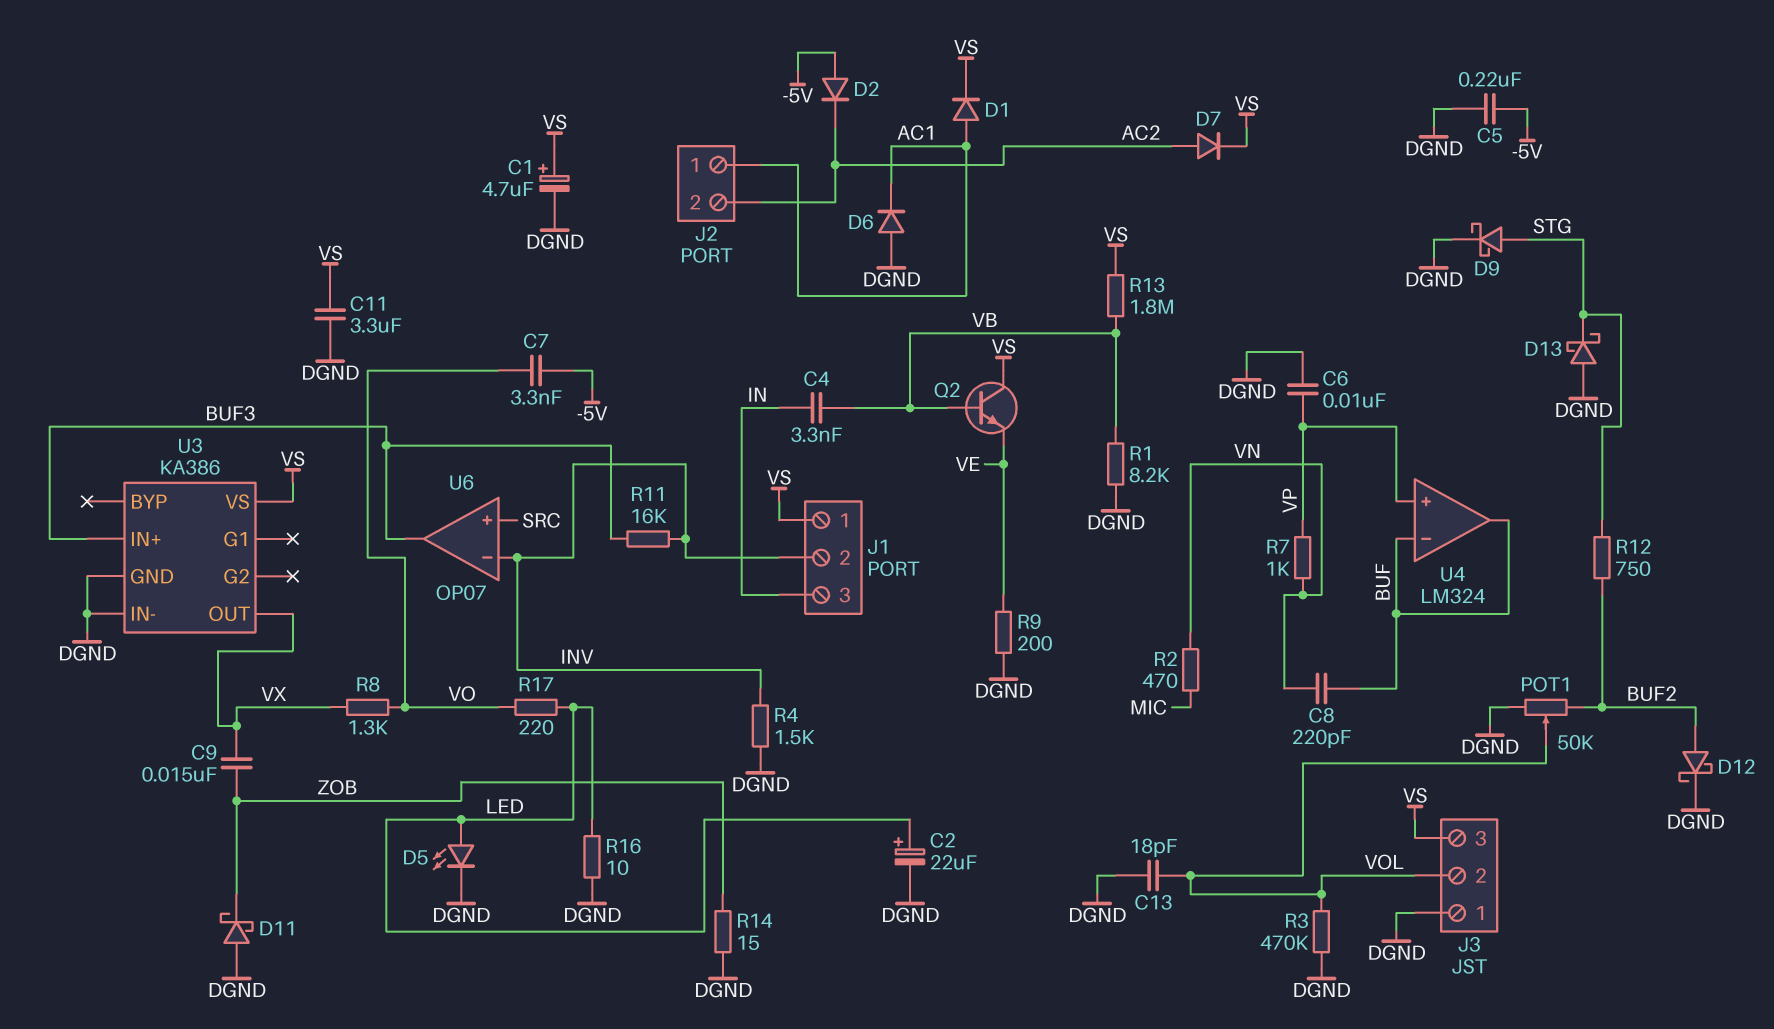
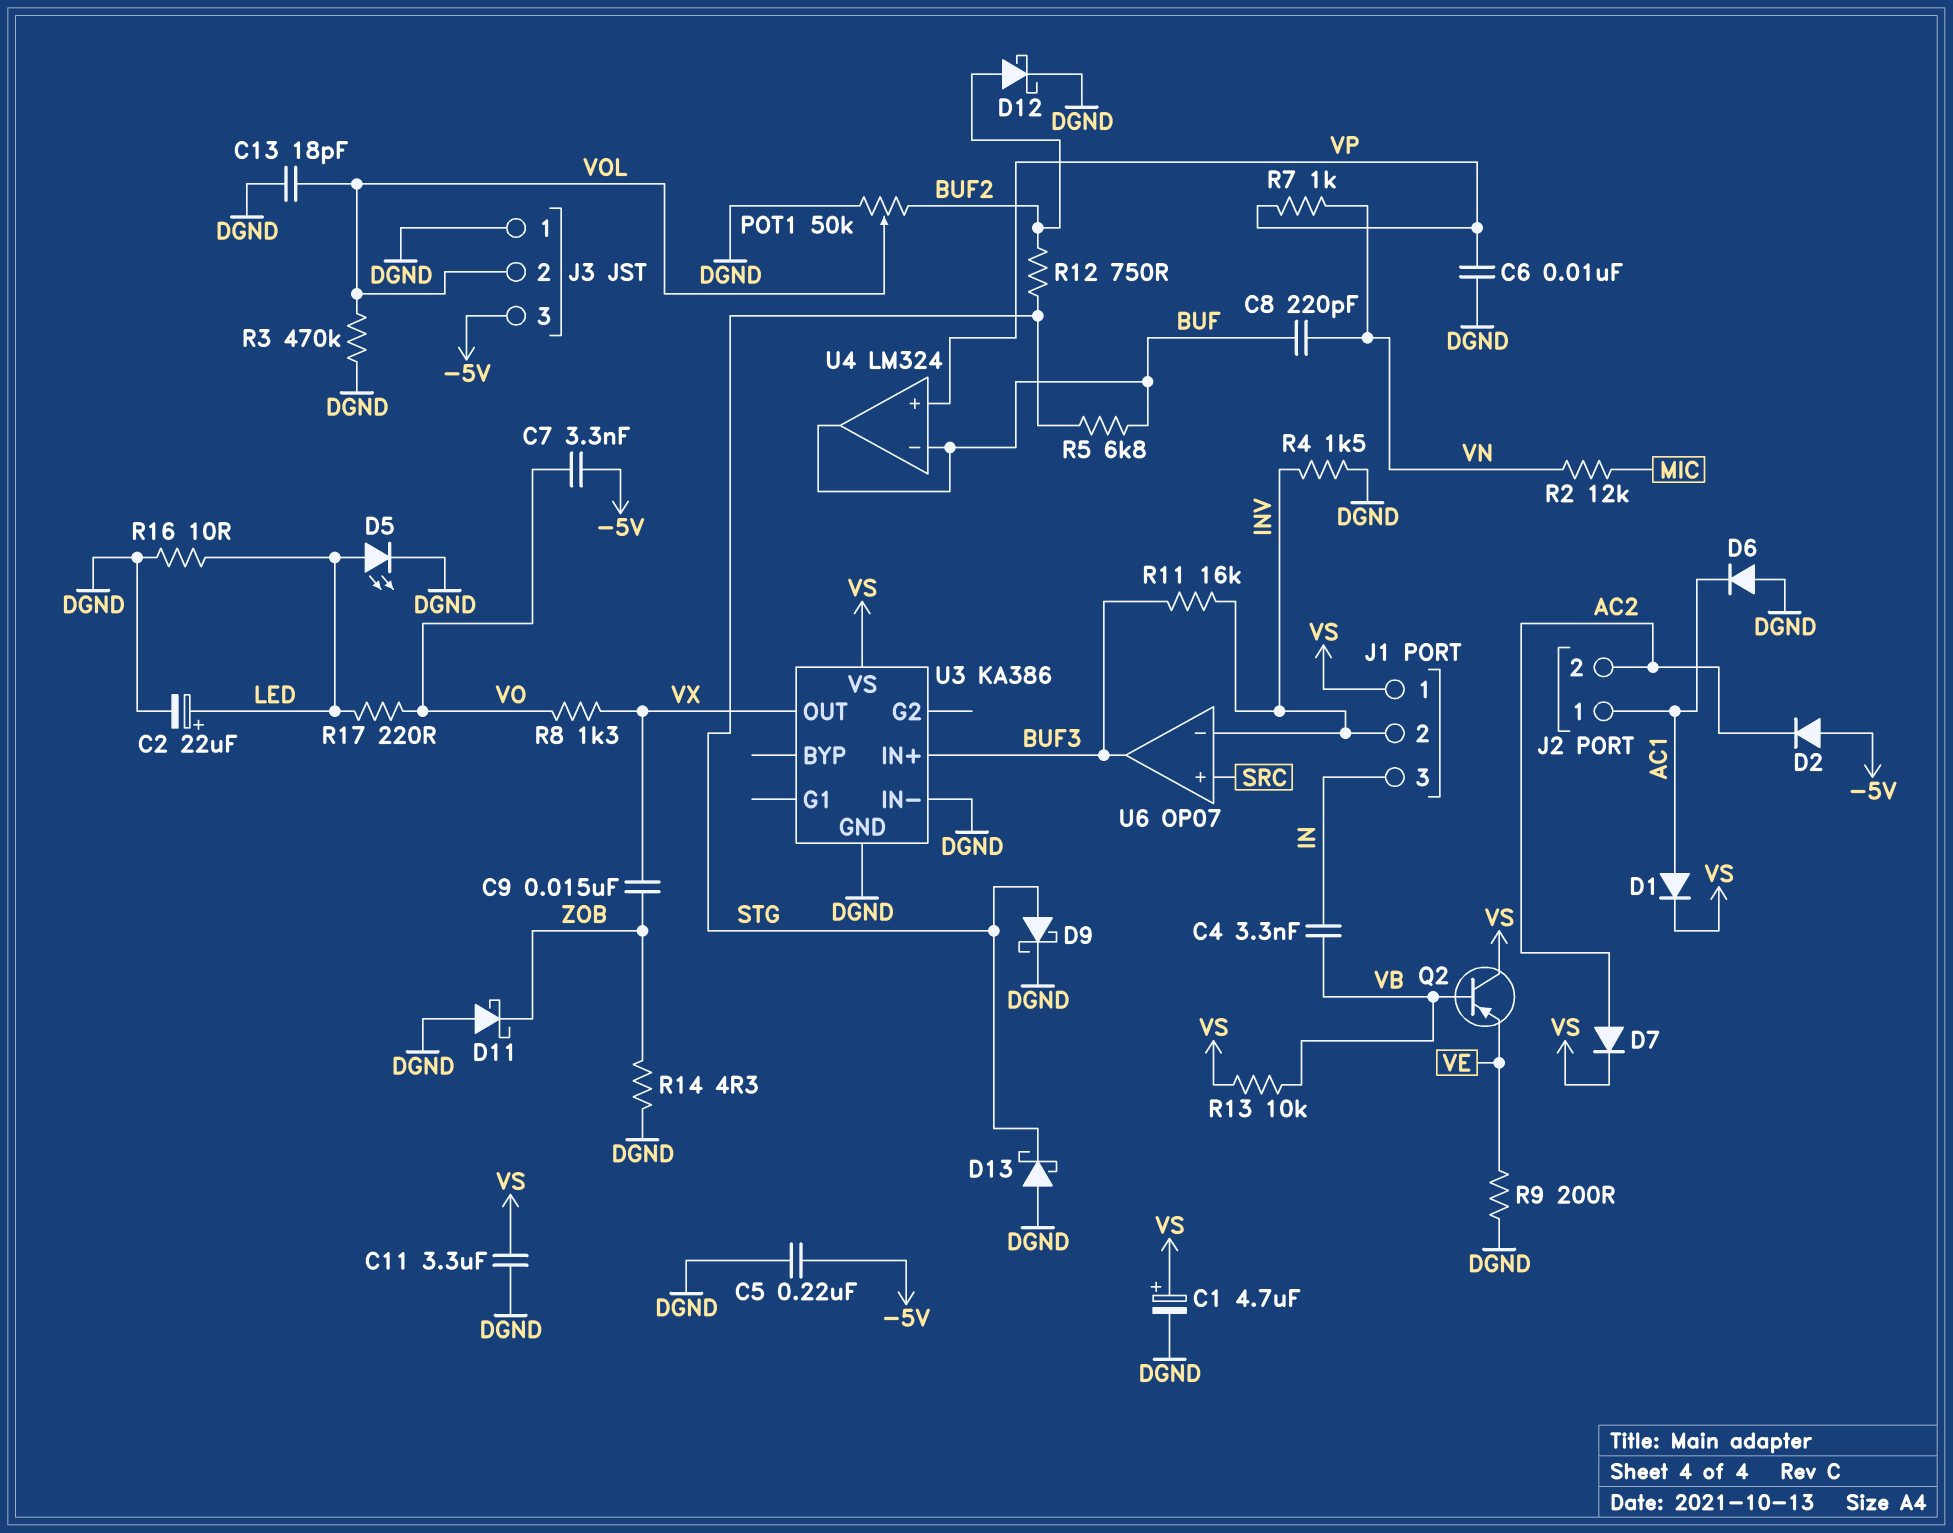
J3 pin 3: VS -> -5V
Q2: NPN (B VB, C VS, E VE) -> PNP (B VB, C VS, E VE)
R1: 8.2k (DGND, VB) -> none
R2: 470 (MIC, VN) -> 12k (MIC, VN)
R5: none -> 6.8k (BUF, STG)
R13: 1.8M (VB, VS) -> 10k (VB, VS)
R14: 15 (DGND, ZOB) -> 4.3 (DGND, ZOB)

